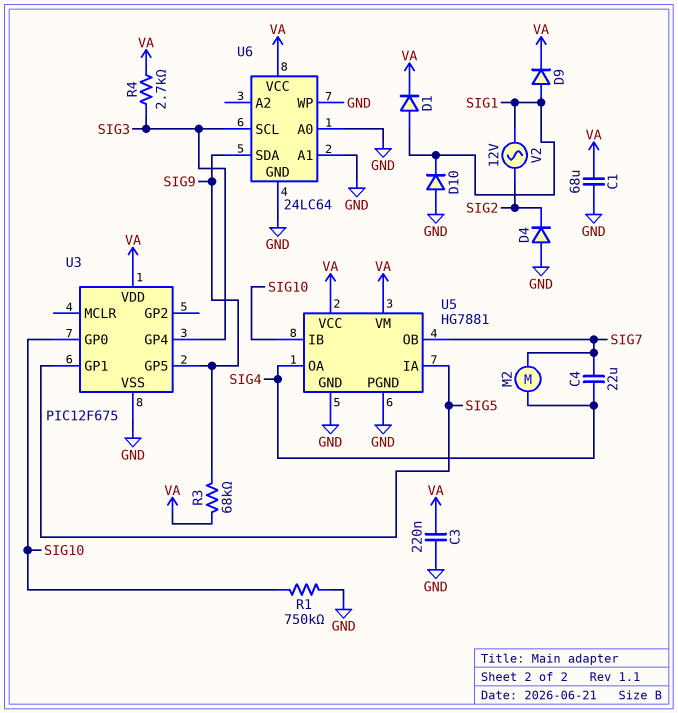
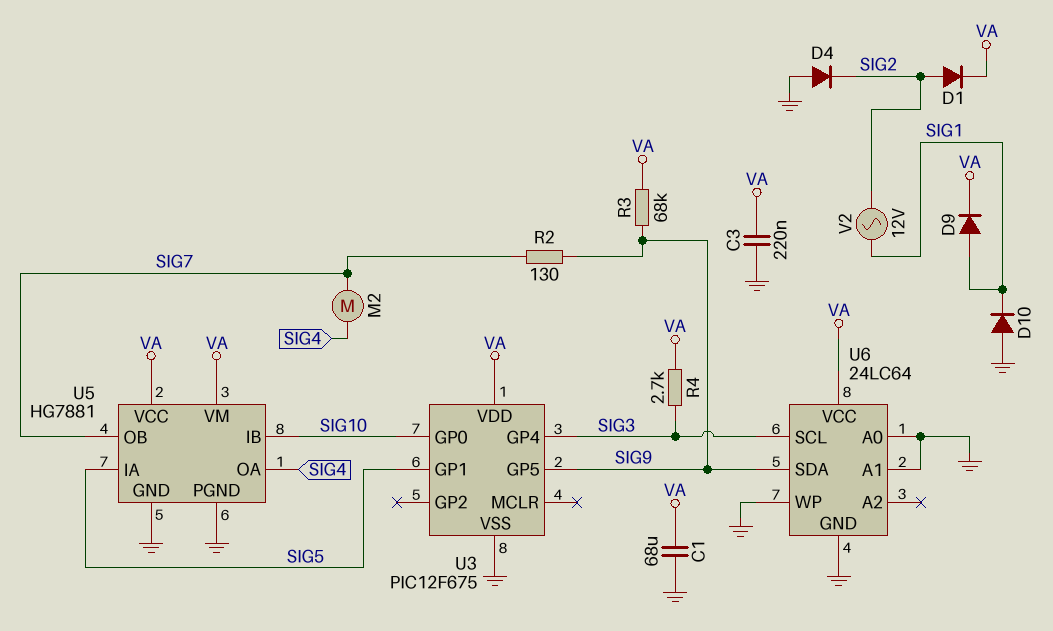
C4: 22uF (SIG4, SIG7) -> none
D1: diode (A SIG1, K VA) -> diode (A SIG2, K VA)
R1: 750k (GND, SIG10) -> none
R2: none -> 130 (SIG7, SIG9)

